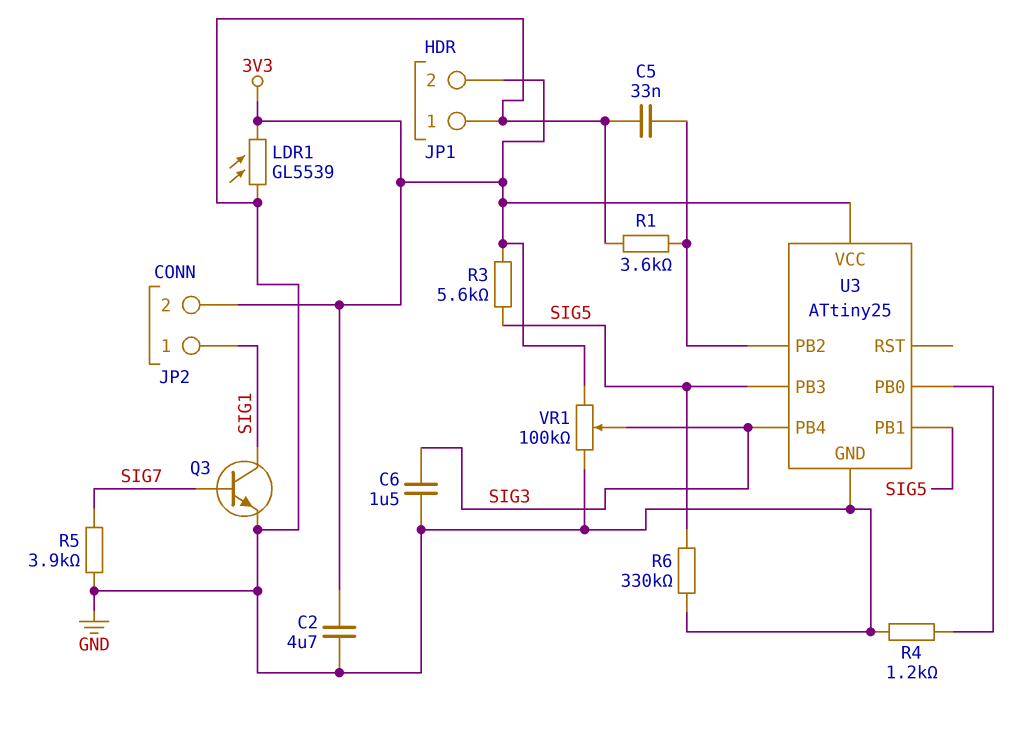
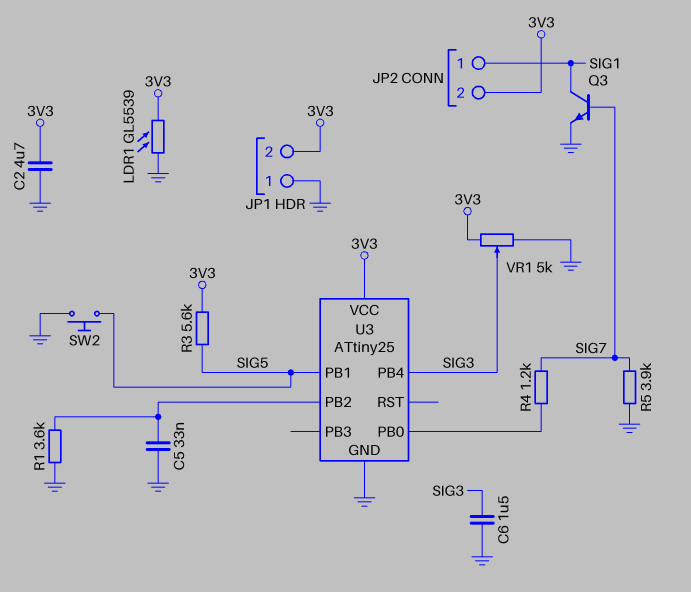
R4: 1.2k (GND, U3/PB0) -> 1.2k (SIG7, U3/PB0)
R6: 330k (GND, SIG5) -> none
SW2: none -> button (GND, SIG5)
U3 pin PB3: SIG5 -> none
VR1: 100k (3V3, GND, wiper SIG3) -> 5k (3V3, GND, wiper SIG3)

